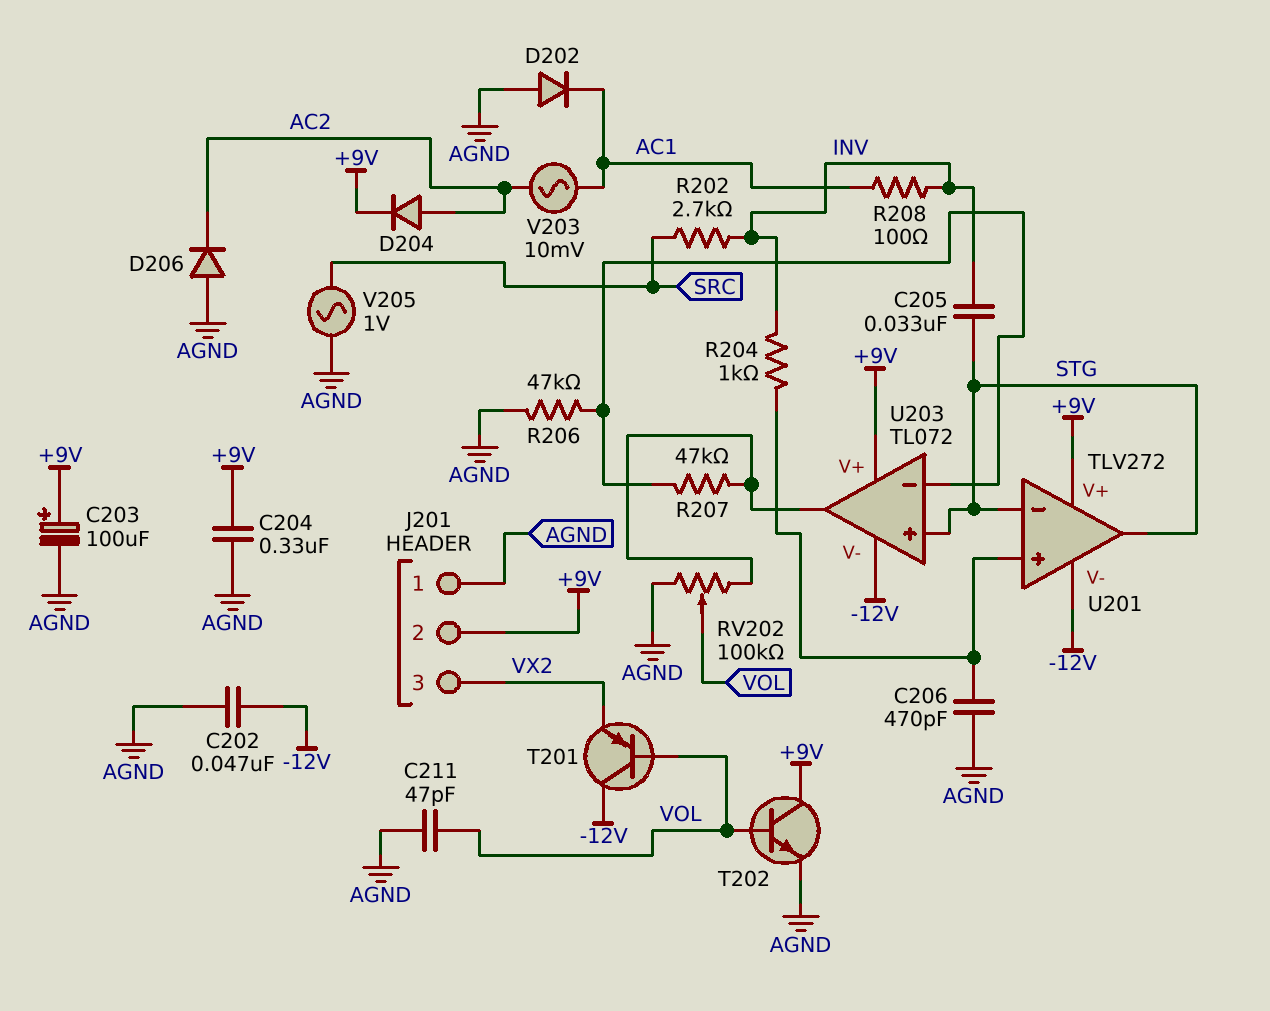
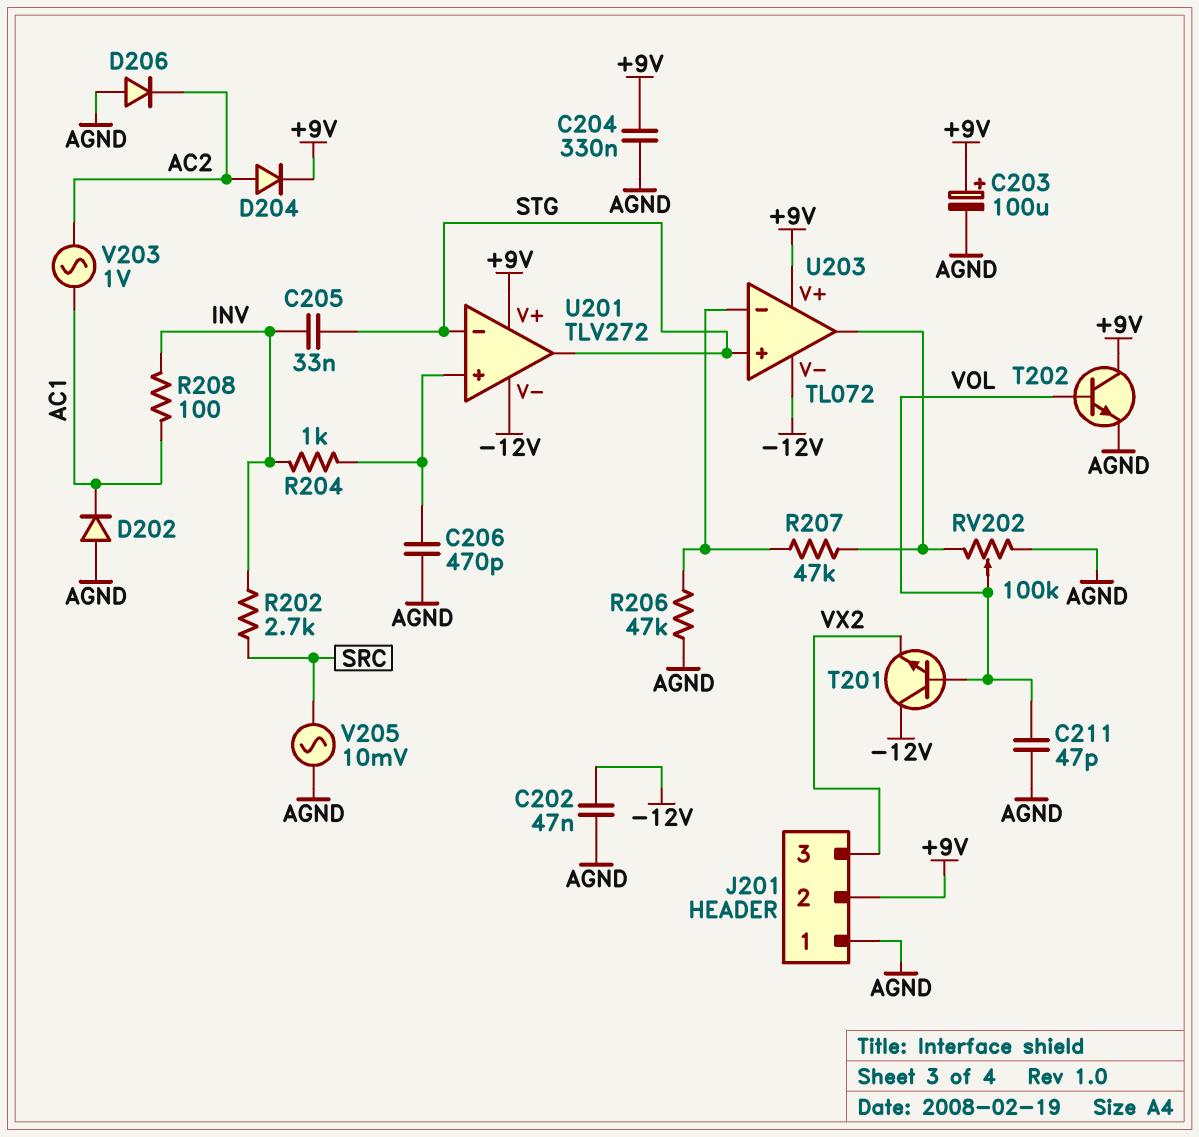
T201: PNP (B VOL, C -12V, E VX2) -> NPN (B VOL, C -12V, E VX2)
V203: AC 10mV (AC1, AC2) -> AC 1V (AC1, AC2)
V205: AC 1V (AGND, SRC) -> AC 10mV (AGND, SRC)

